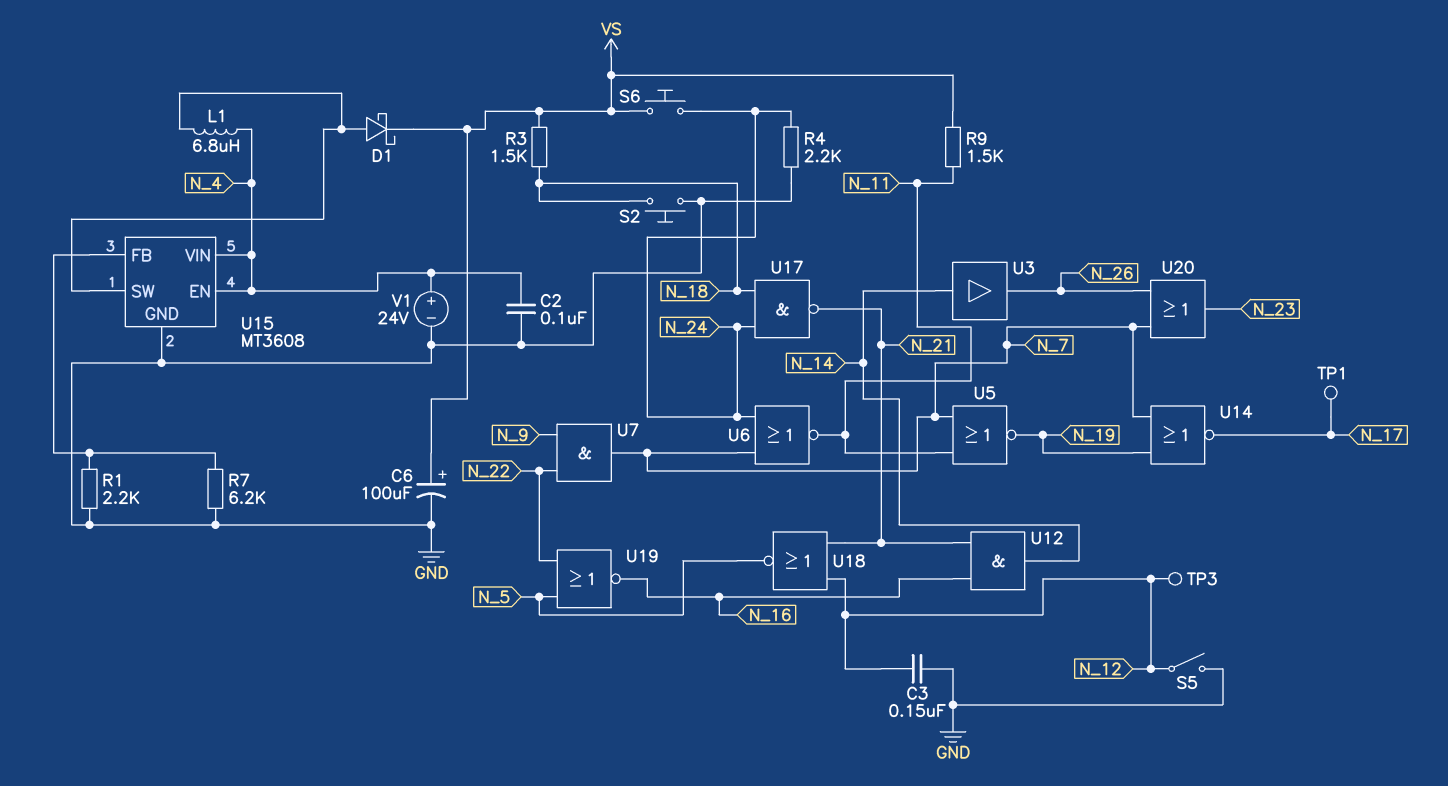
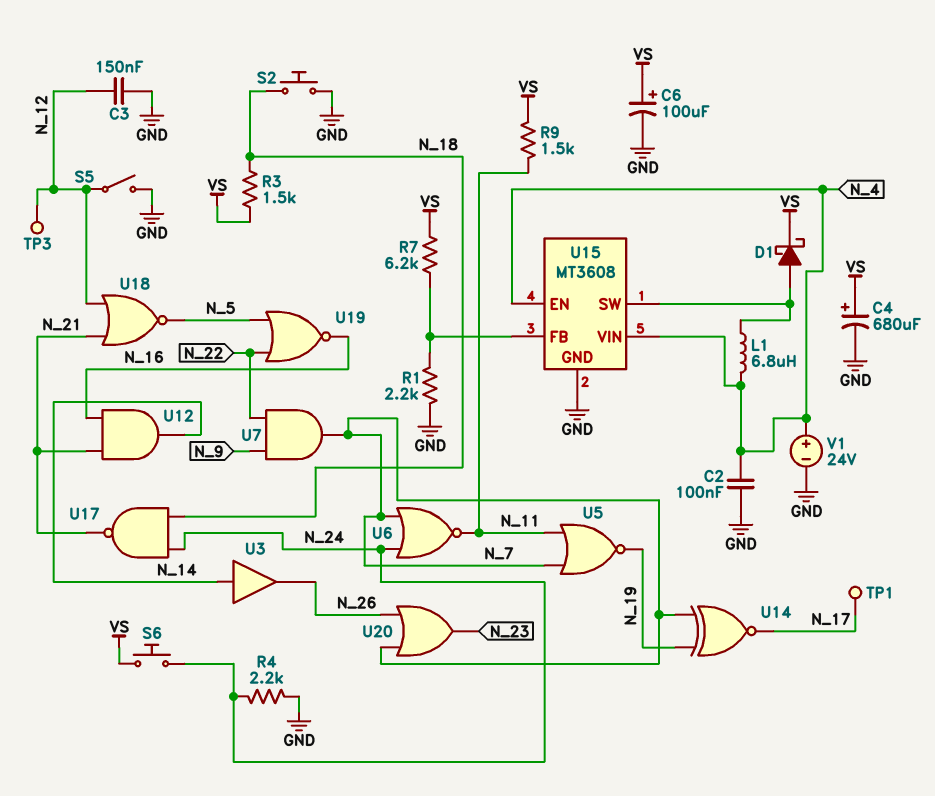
C4: none -> 680uF (plus VS, minus GND)
R7: 6.2k (GND, U15/FB) -> 6.2k (U15/FB, VS)
U14: NOR (in N_7, in N_19, out N_17) -> XNOR (in N_7, in N_19, out N_17)

